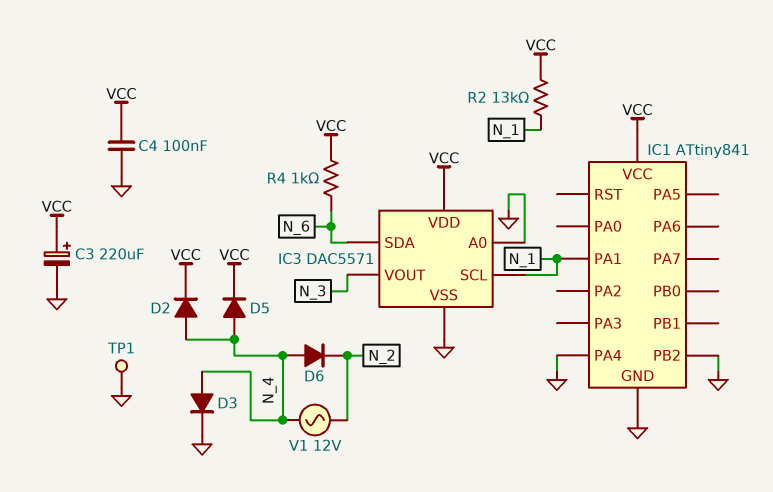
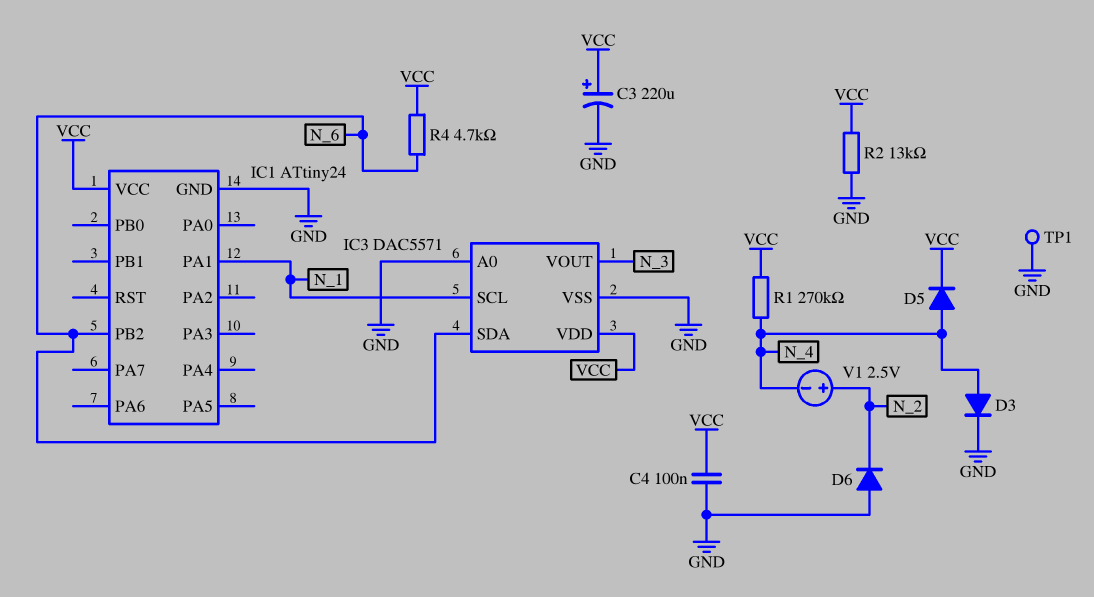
D2: diode (A N_4, K VCC) -> none
D6: diode (A N_4, K N_2) -> diode (A GND, K N_2)
IC1: ATtiny841 -> ATtiny24
IC1 pin PA4: GND -> none
IC1 pin PB2: GND -> N_6
R1: none -> 270k (N_4, VCC)
R2: 13k (N_1, VCC) -> 13k (GND, VCC)
R4: 1k (N_6, VCC) -> 4.7k (N_6, VCC)
V1: AC 12V (N_2, N_4) -> 2.5V (plus N_2, minus N_4)

